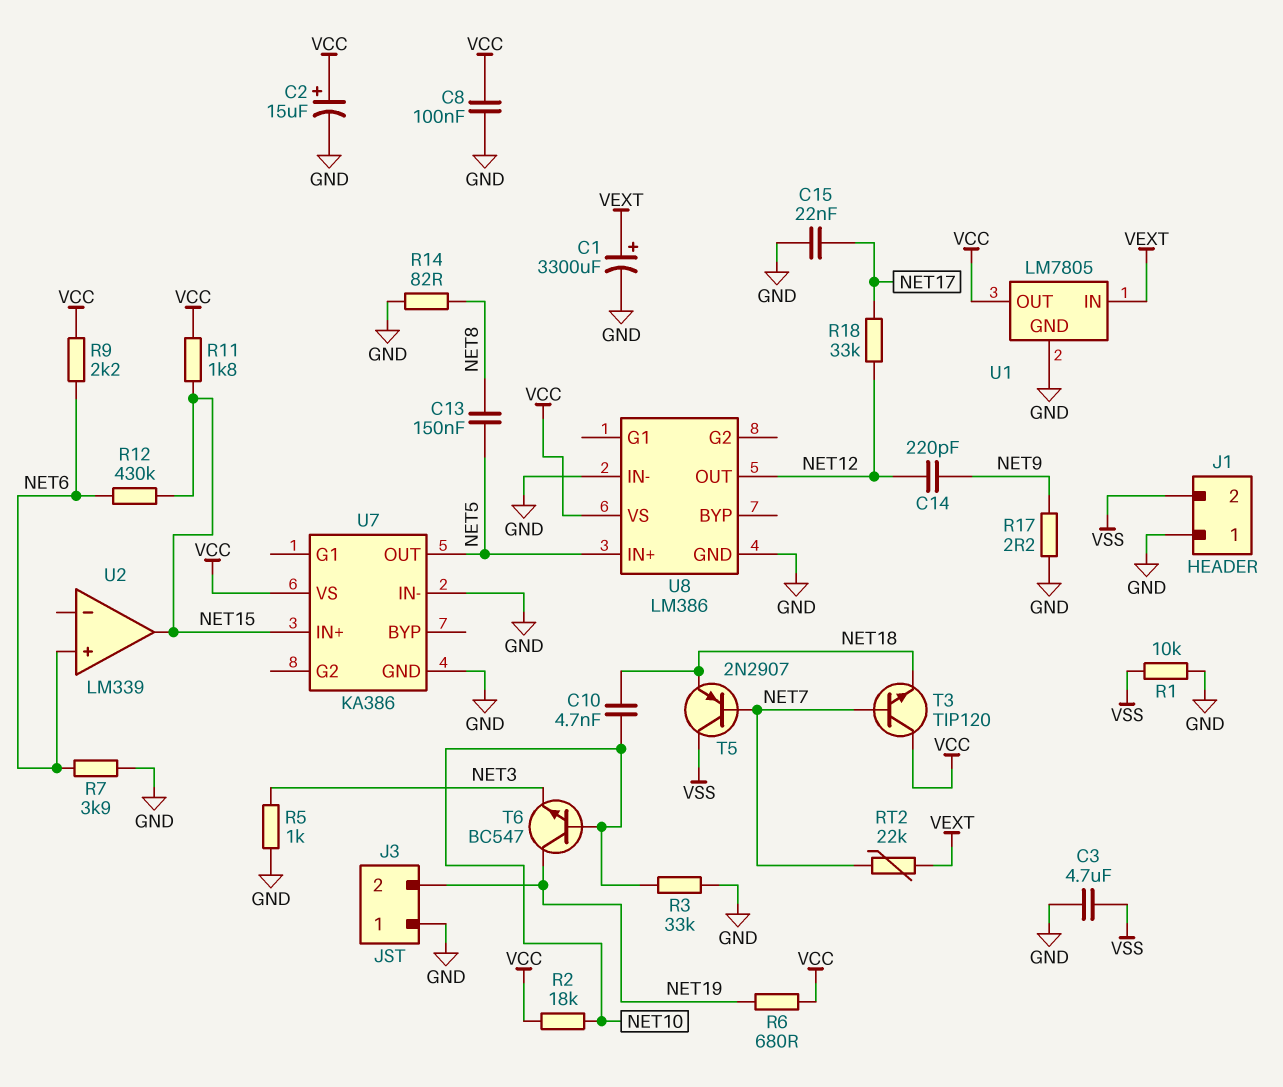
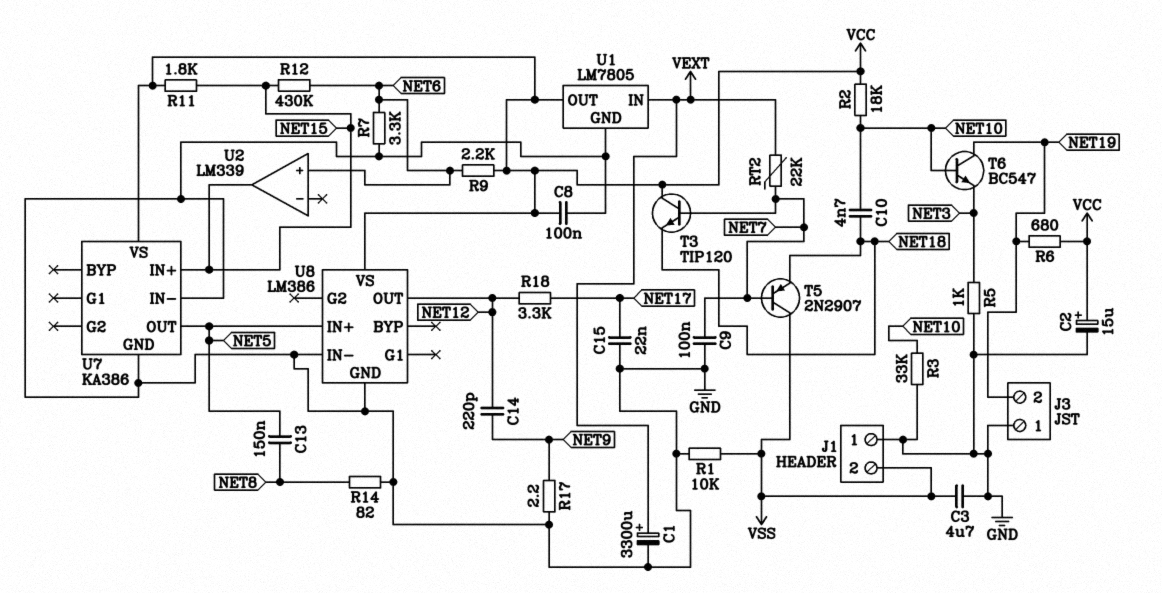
C9: none -> 100nF (GND, NET7)
R7: 3.9k (GND, NET6) -> 3.3k (GND, NET6)
R18: 33k (NET12, NET17) -> 3.3k (NET12, NET17)

